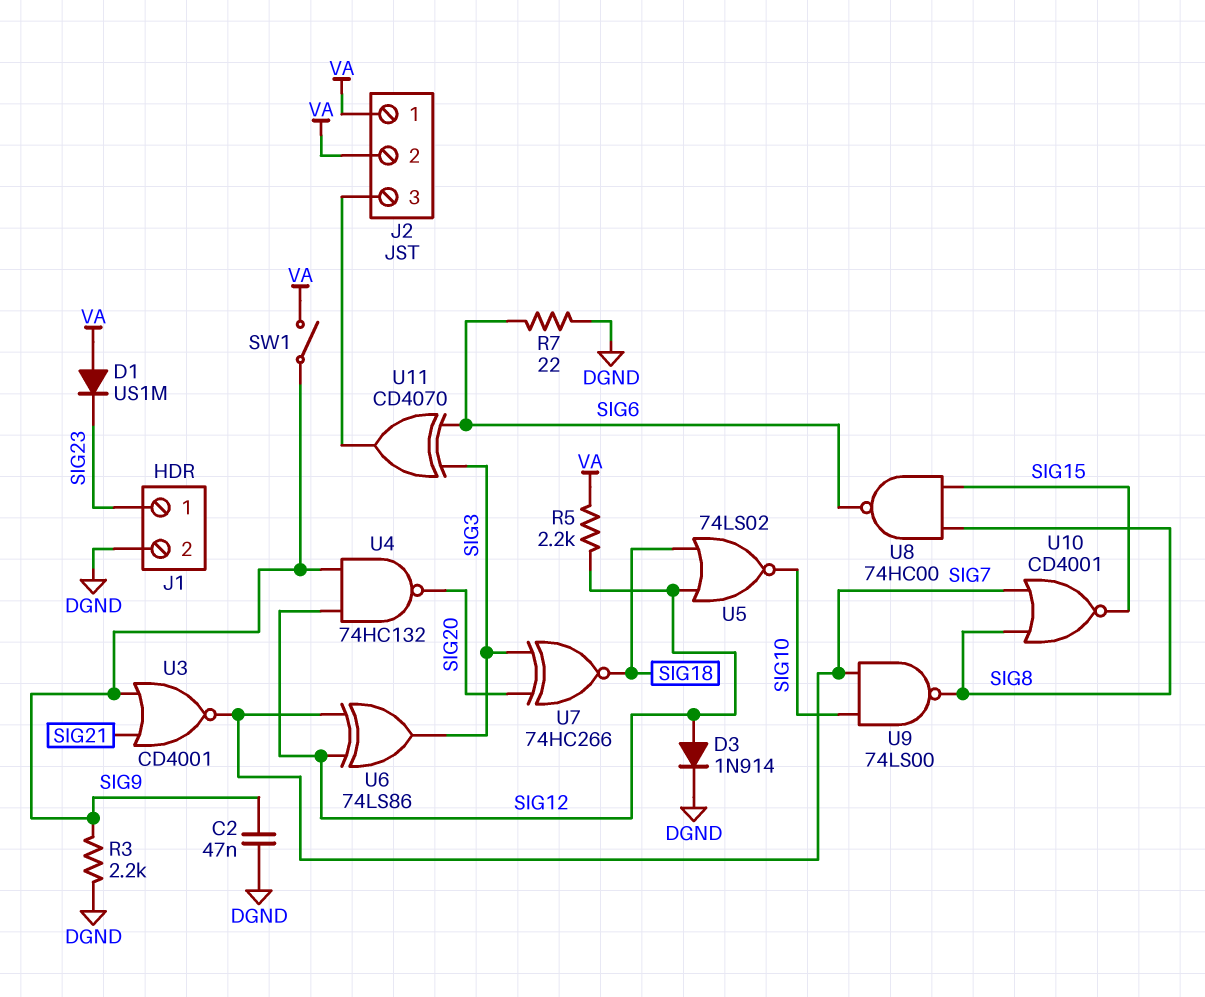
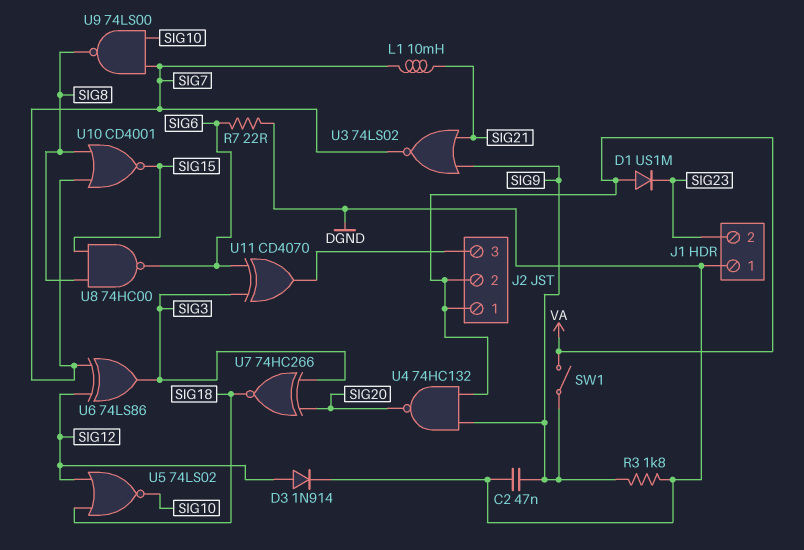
J1 pin 1: SIG23 -> DGND
J1 pin 2: DGND -> SIG23
L1: none -> 10mH (SIG7, SIG21)
R3: 2.2k (DGND, SIG9) -> 1.8k (DGND, SIG9)
R5: 2.2k (SIG12, VA) -> none
U3: NOR CD4001 (in SIG9, in SIG21, out SIG7) -> NOR 74LS02 (in SIG9, in SIG21, out SIG7)
U4: NAND 74HC132 (in SIG9, in SIG12, out SIG20) -> NAND 74HC132 (in SIG9, in VA, out SIG20)

